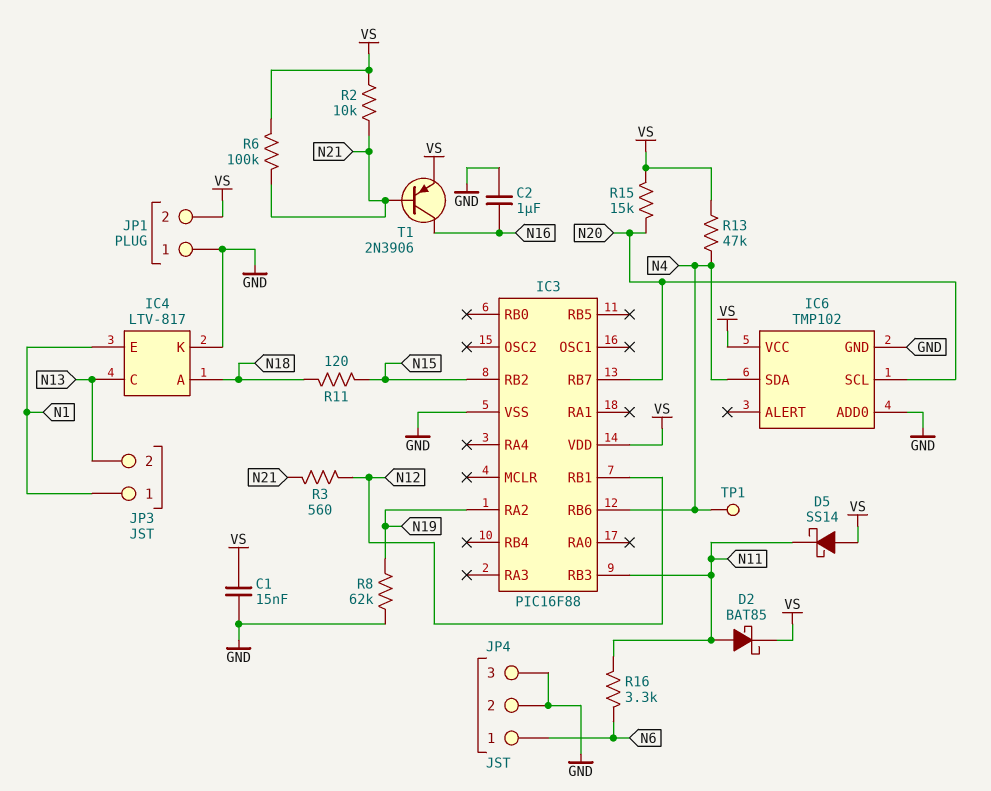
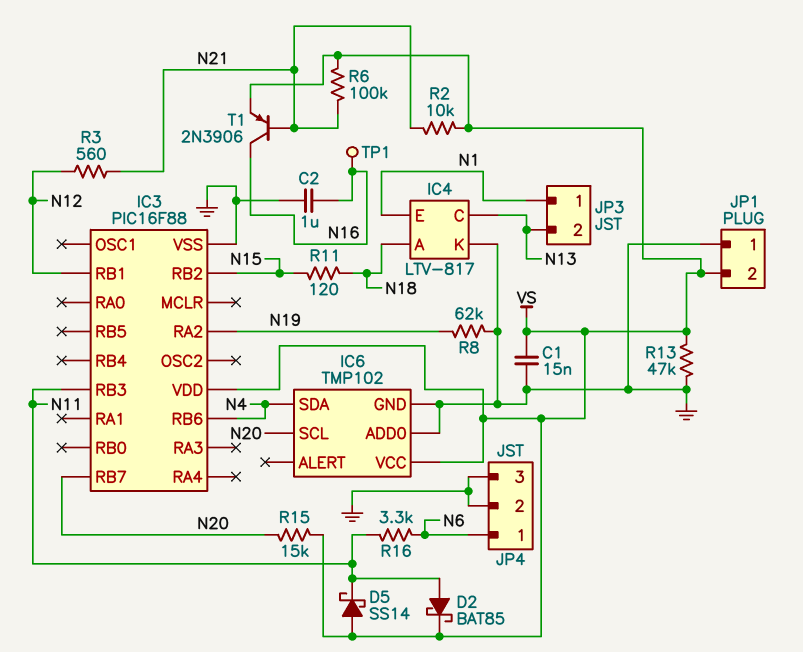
R13: 47k (N4, VS) -> 47k (GND, VS)
TP1: test point (N4) -> test point (N16)

